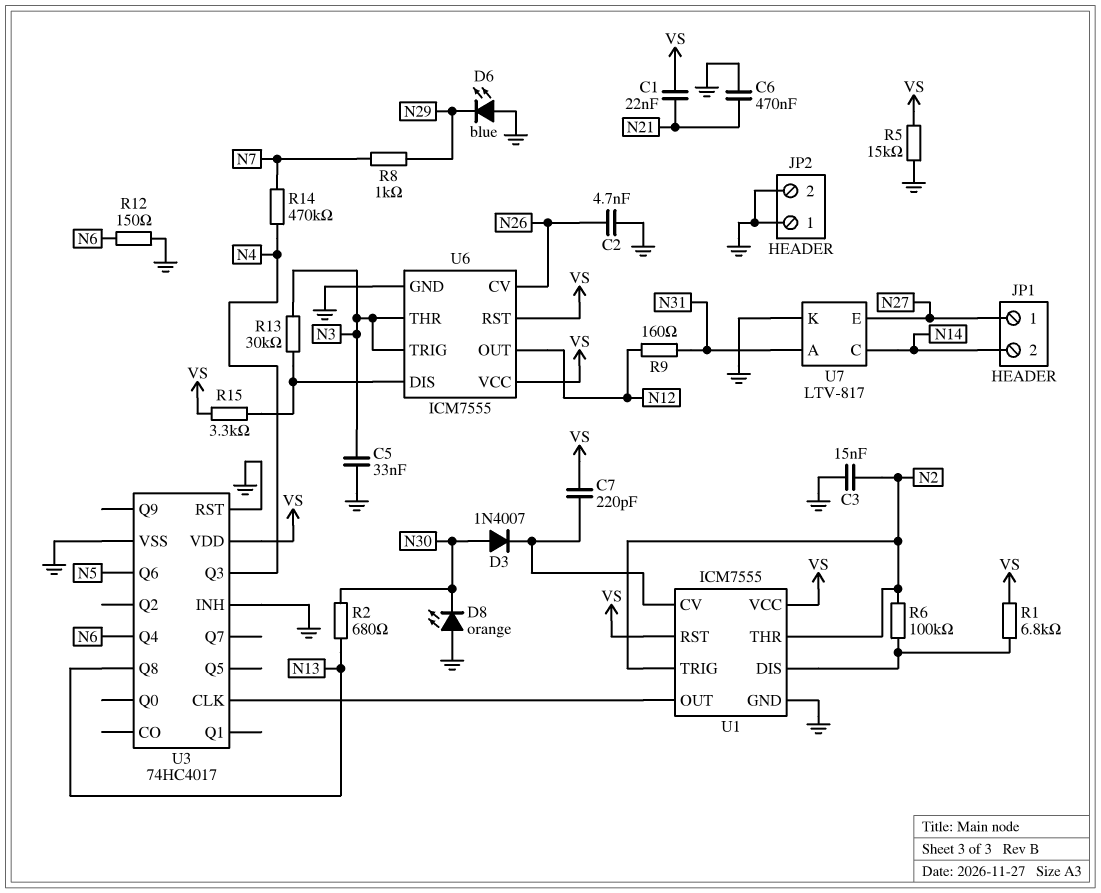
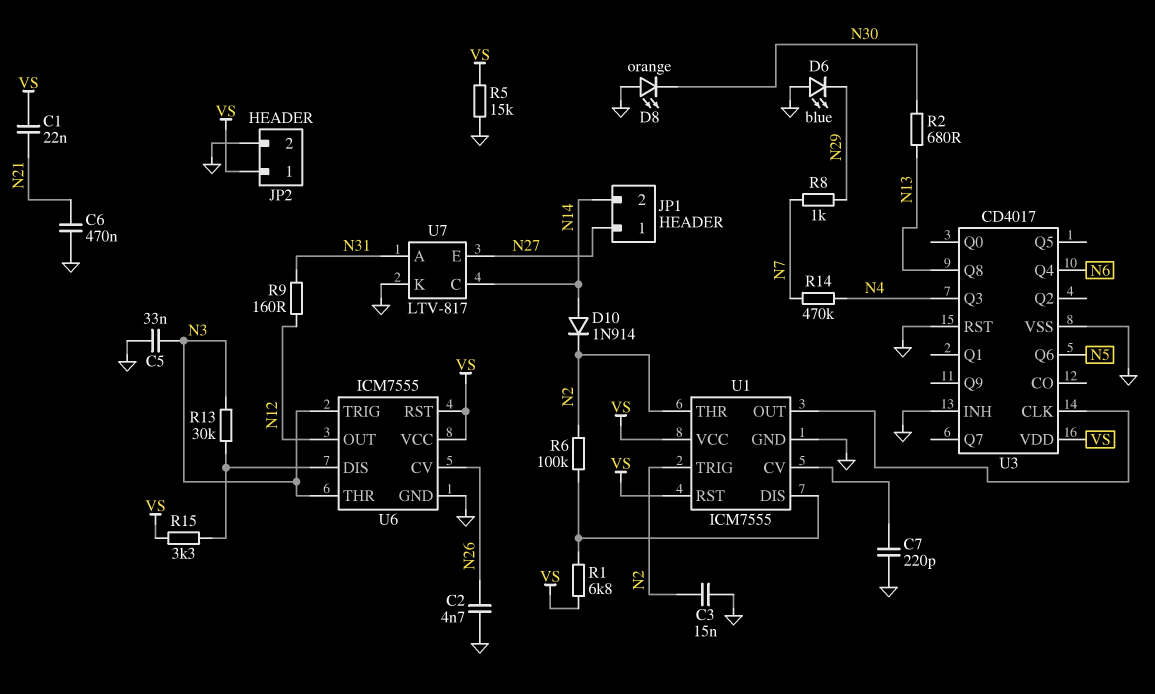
C7: 220pF (U1/CV, VS) -> 220pF (GND, U1/CV)
D3: diode 1N4007 (A N30, K U1/CV) -> none
D10: none -> diode 1N914 (A N14, K N2)
JP2 pin 1: GND -> VS
R12: 150 (GND, N6) -> none
U3: 74HC4017 -> CD4017

